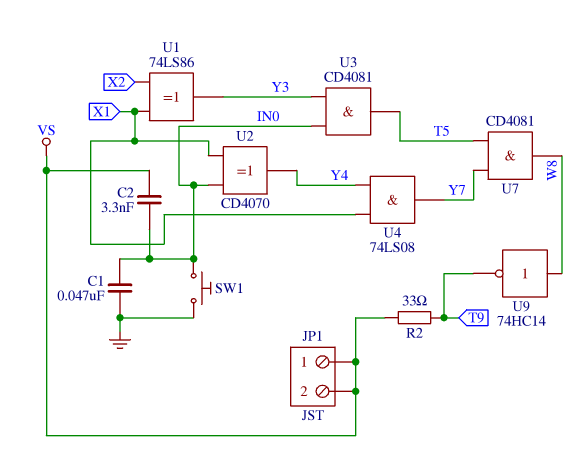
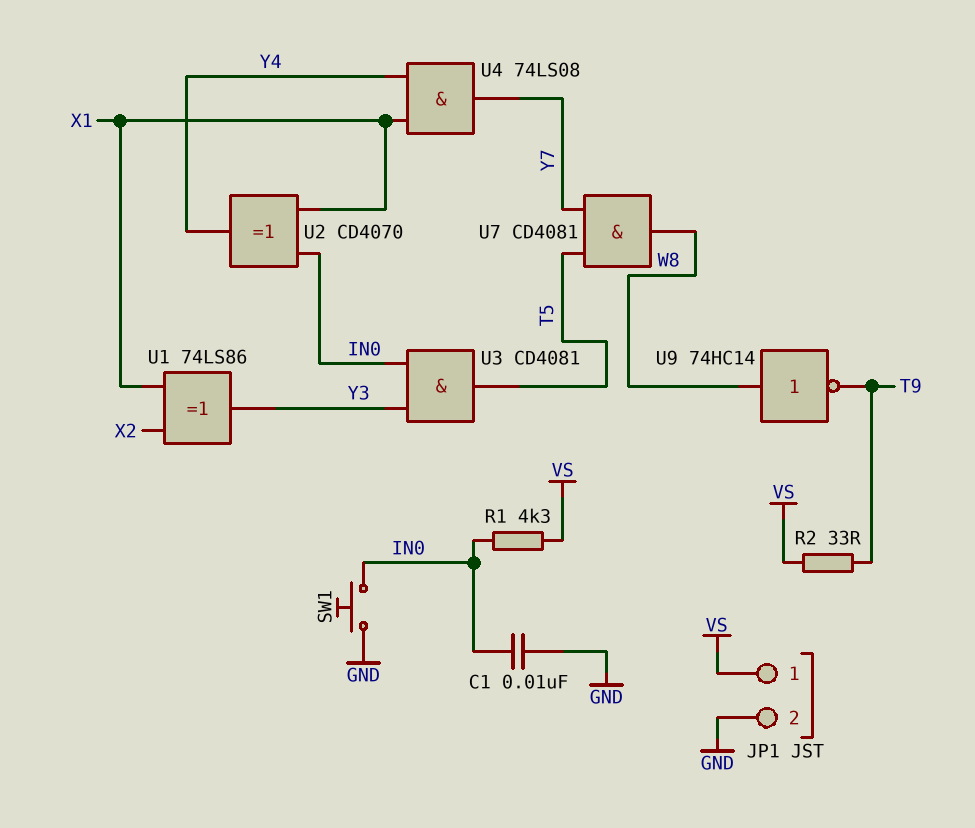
C1: 47nF (GND, IN0) -> 10nF (GND, IN0)
C2: 3.3nF (IN0, VS) -> none
JP1 pin 2: VS -> GND
R1: none -> 4.3k (IN0, VS)

